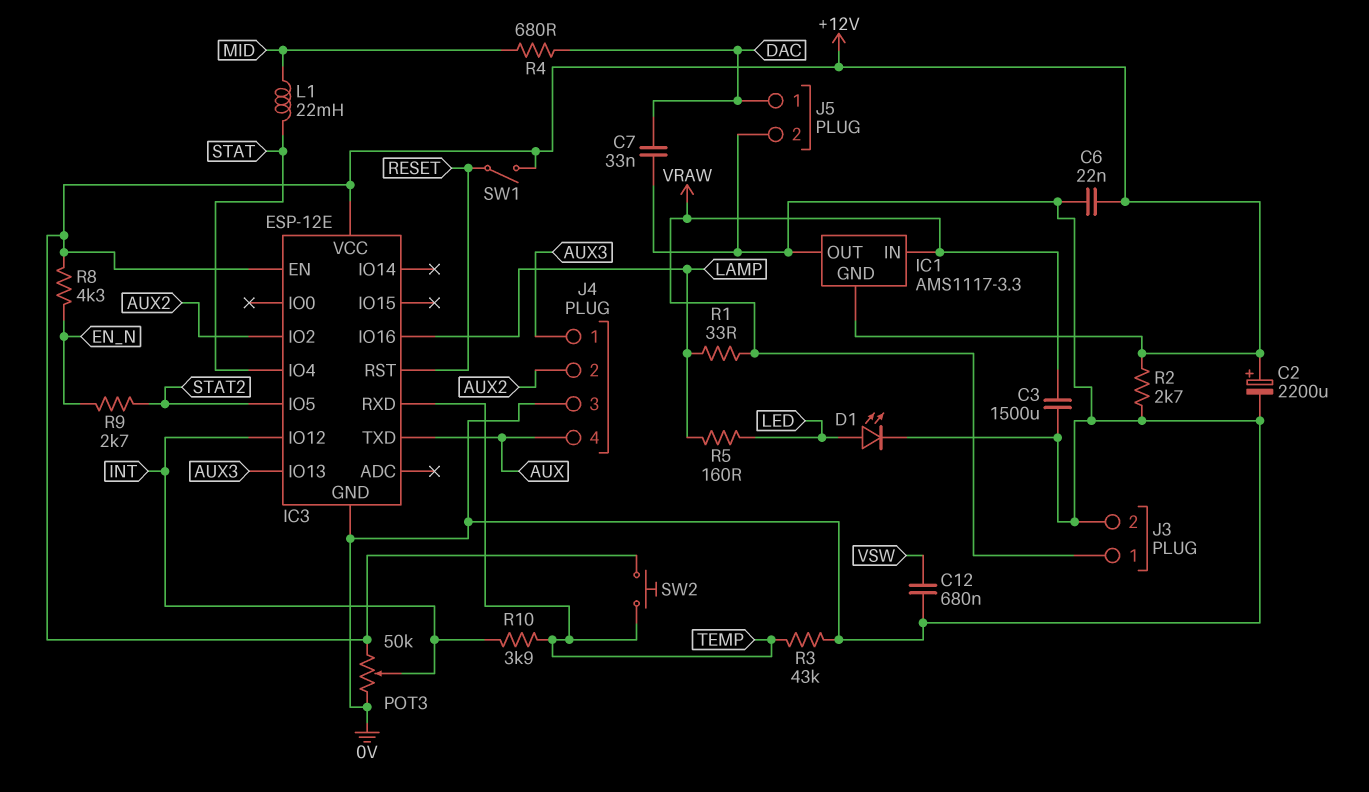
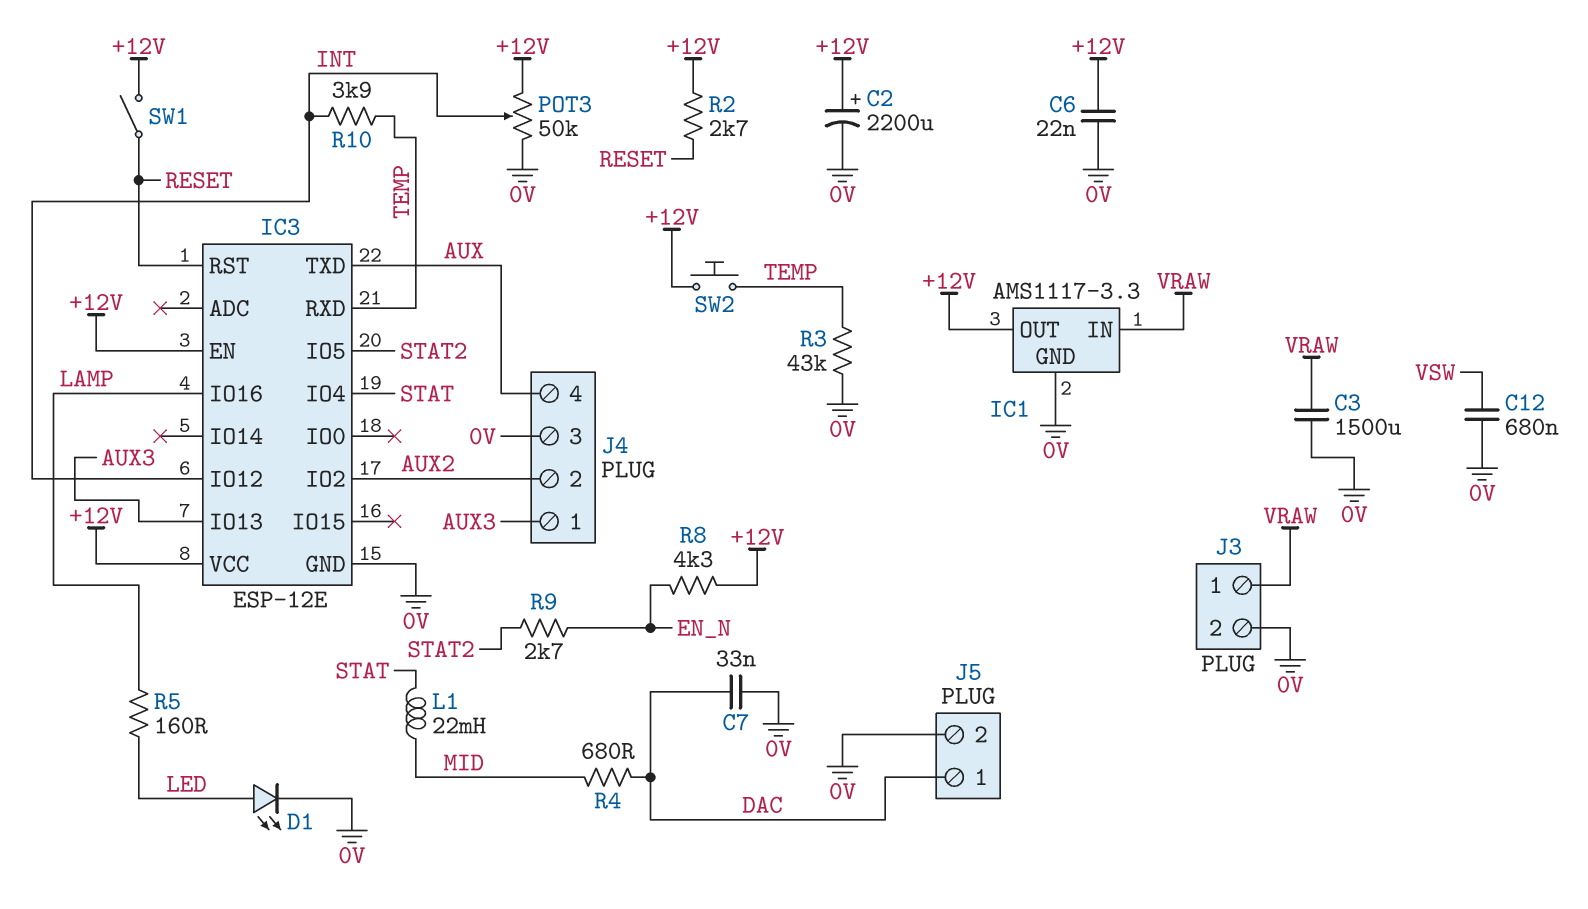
IC1 pin GND: +12V -> 0V
IC1 pin OUT: 0V -> +12V
R1: 33 (LAMP, VRAW) -> none
R2: 2.7k (+12V, 0V) -> 2.7k (+12V, RESET)

